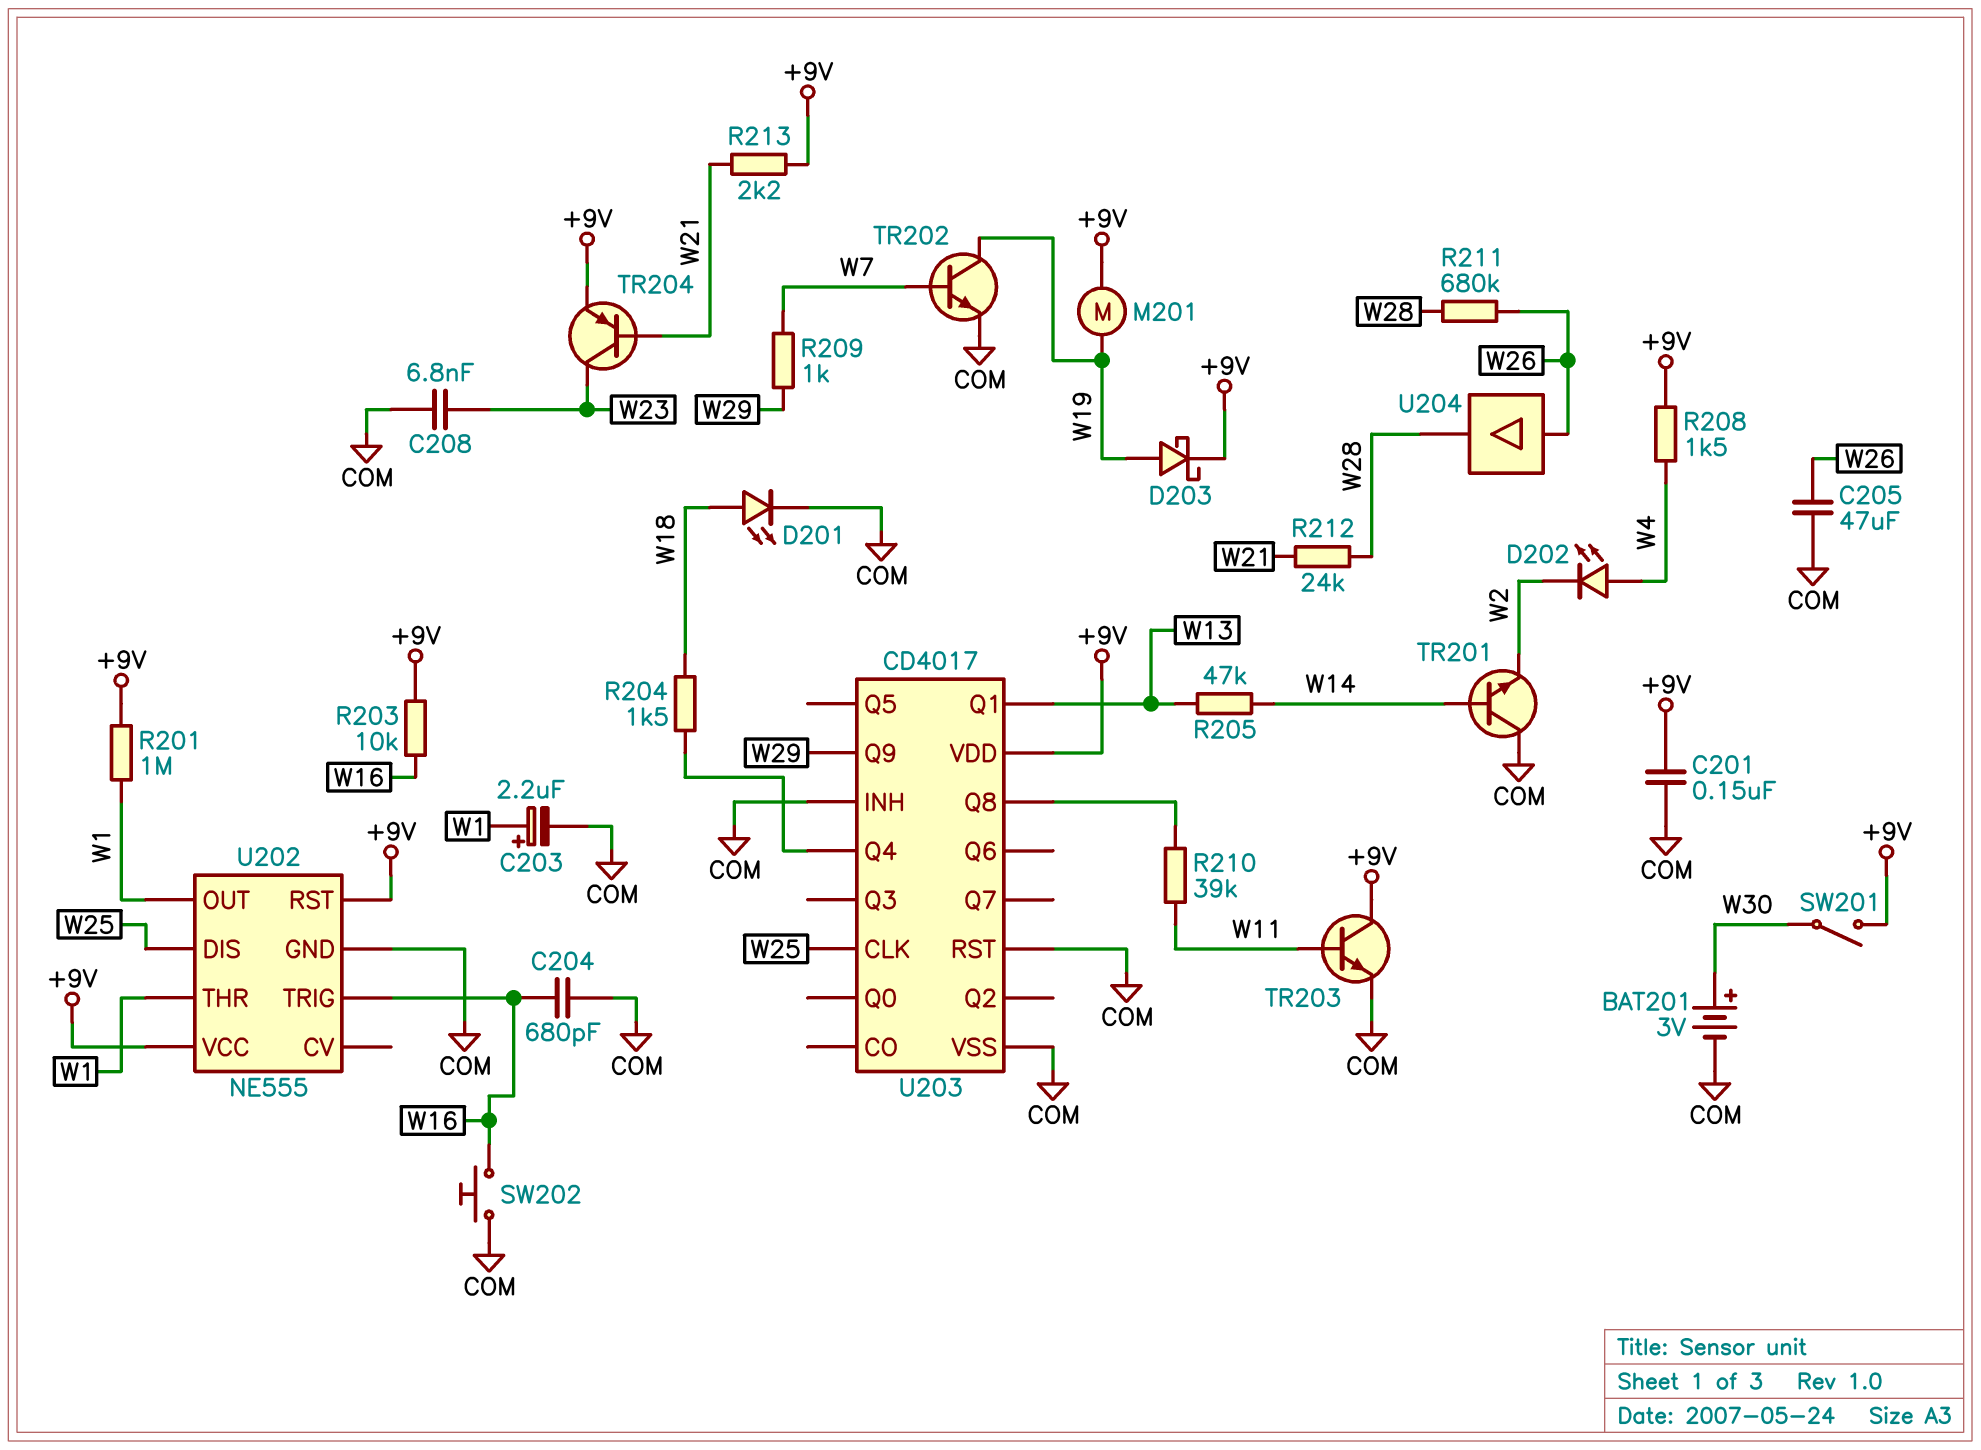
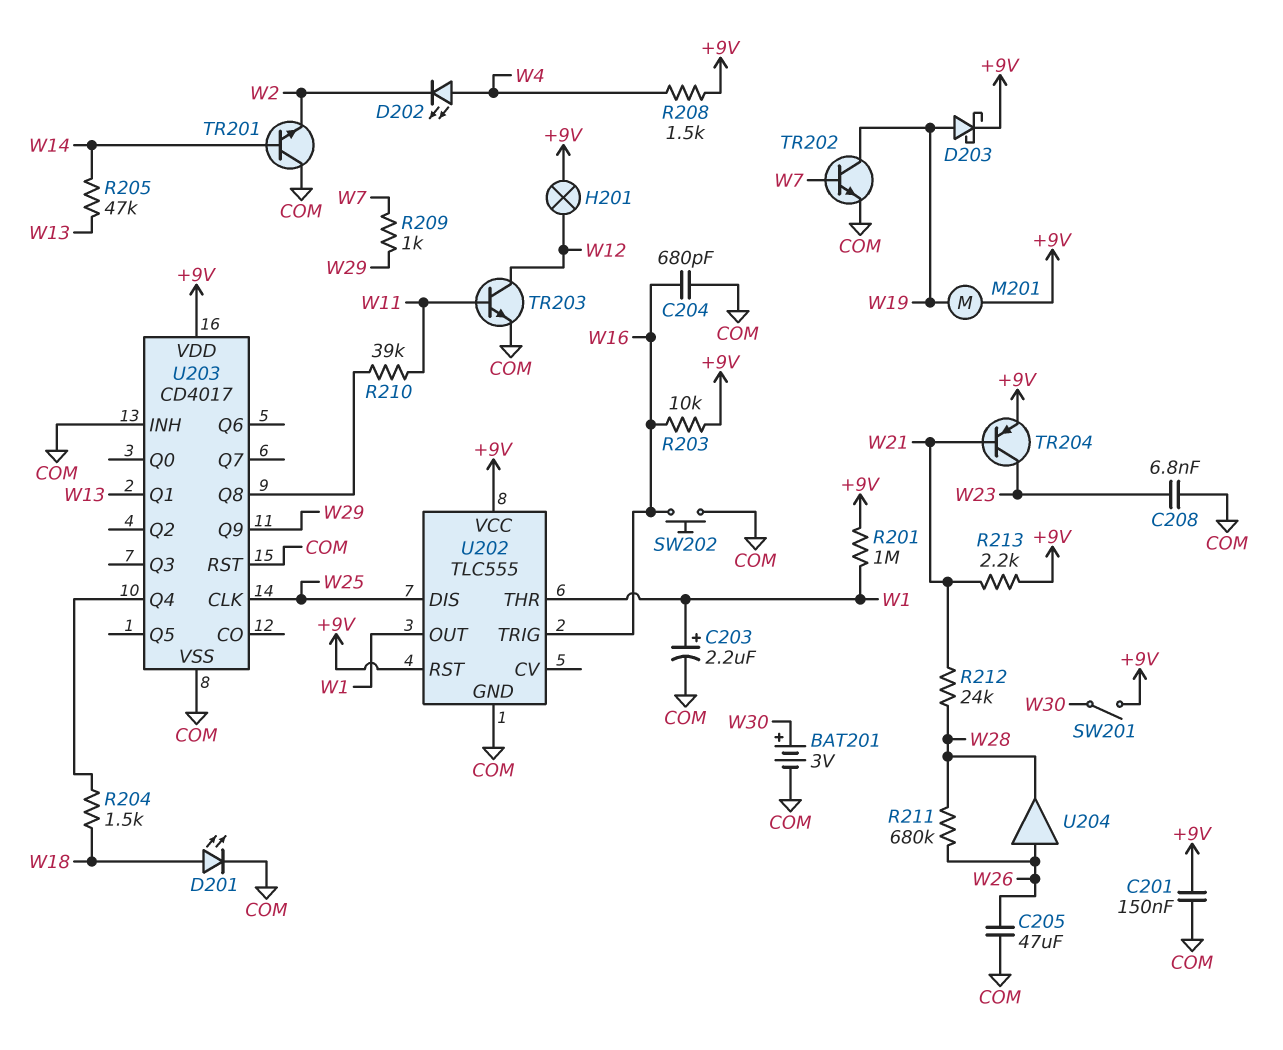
H201: none -> lamp (+9V, W12)
TR203: NPN (B W11, C +9V, E COM) -> NPN (B W11, C W12, E COM)
U202: NE555 -> TLC555

